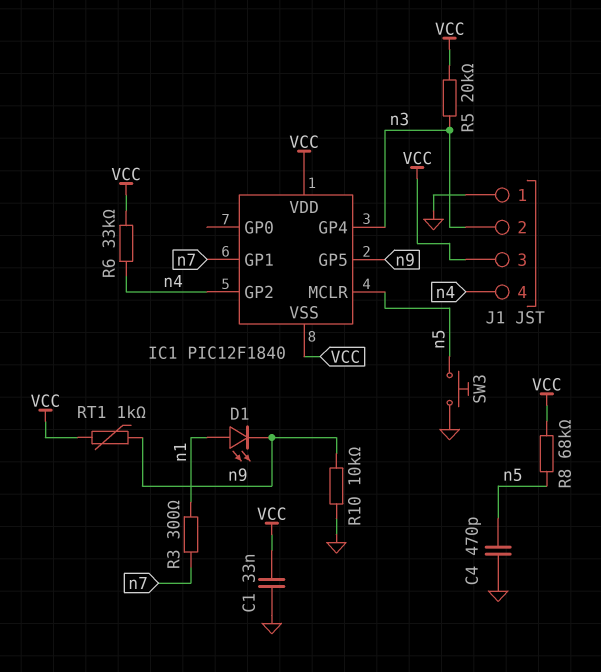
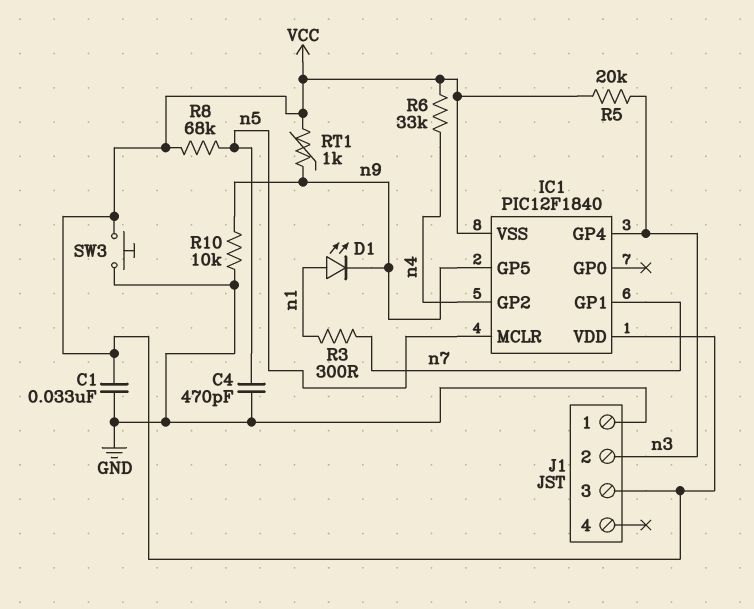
J1 pin 4: n4 -> none
SW3: button (GND, n5) -> button (GND, VCC)

